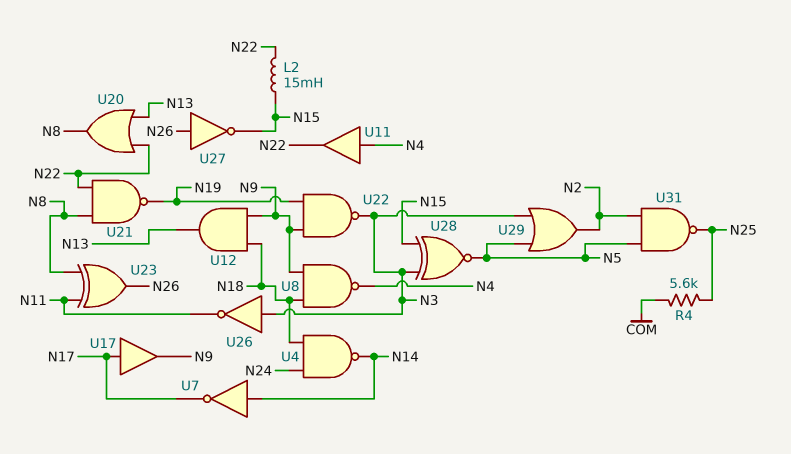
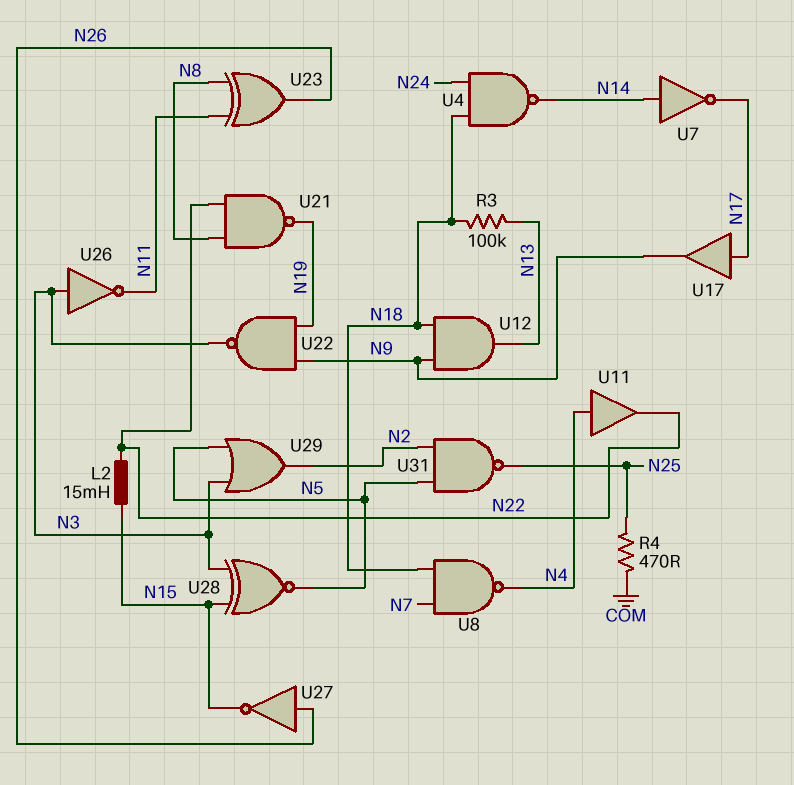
R3: none -> 100k (N13, N18)
R4: 5.6k (COM, N25) -> 470 (COM, N25)
U8: NAND (in N9, in N18, out N4) -> NAND (in N7, in N18, out N4)
U20: OR (in N13, in N22, out N8) -> none

